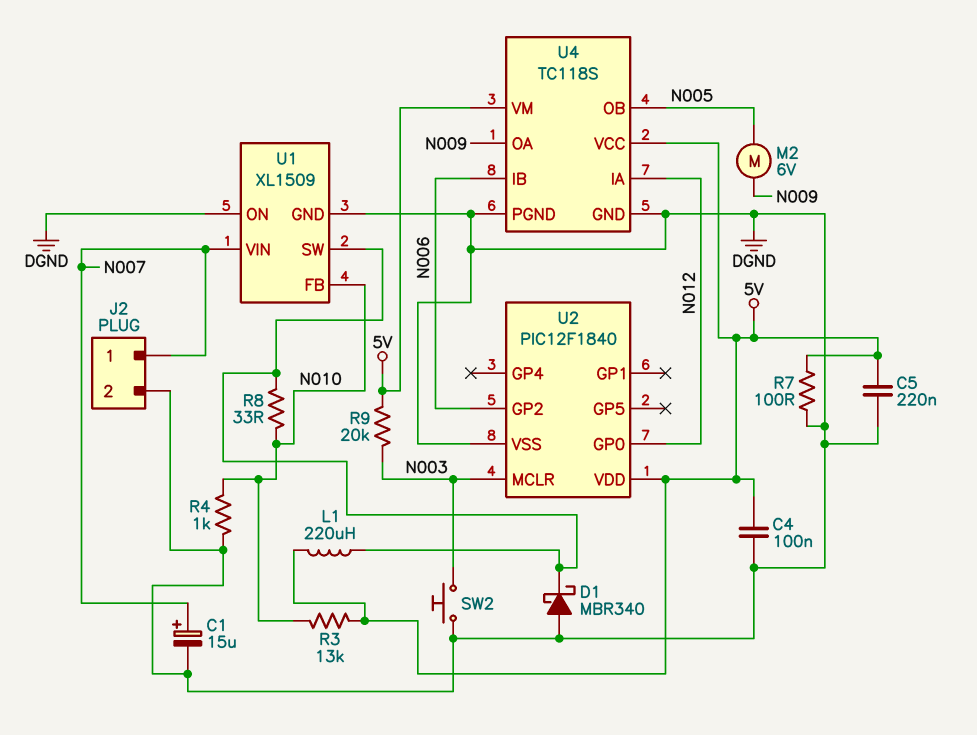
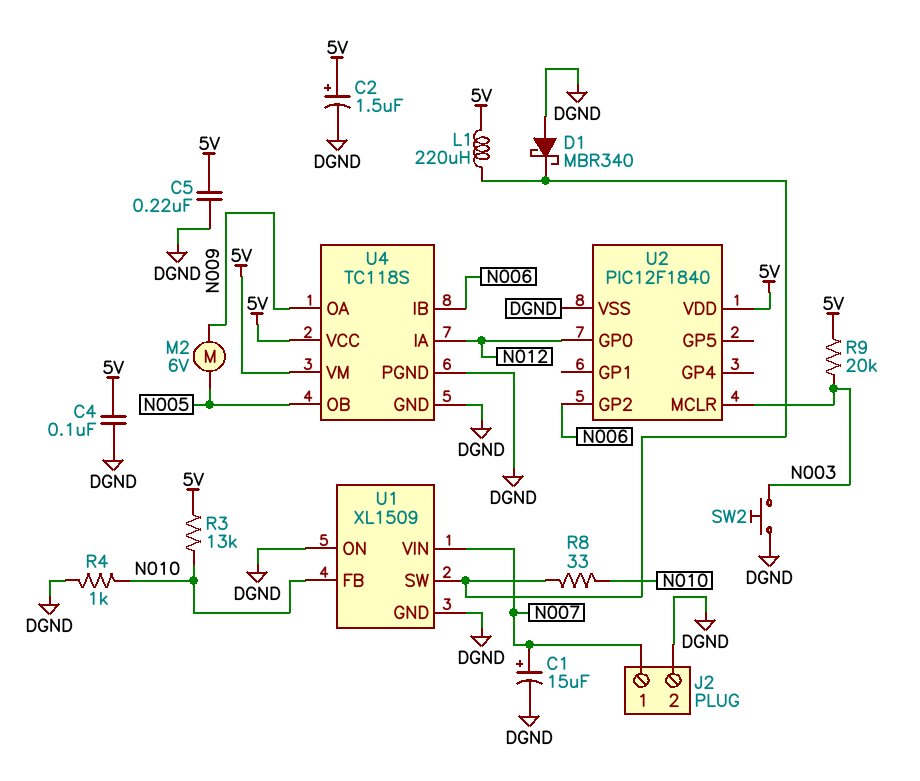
C2: none -> 1.5uF (plus 5V, minus DGND)
R7: 100 (5V, DGND) -> none

